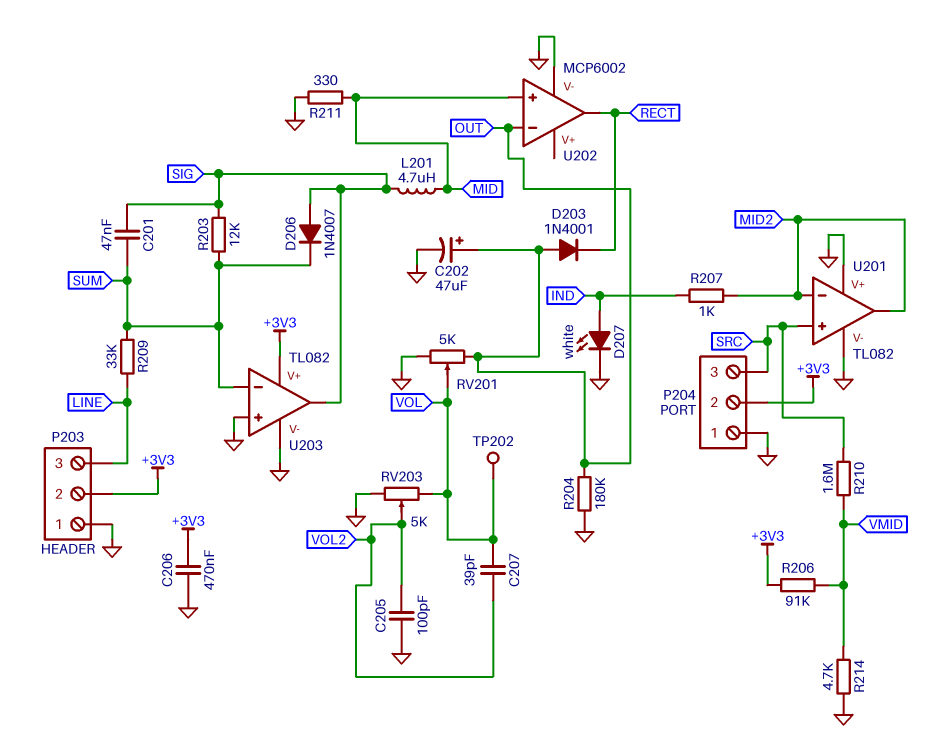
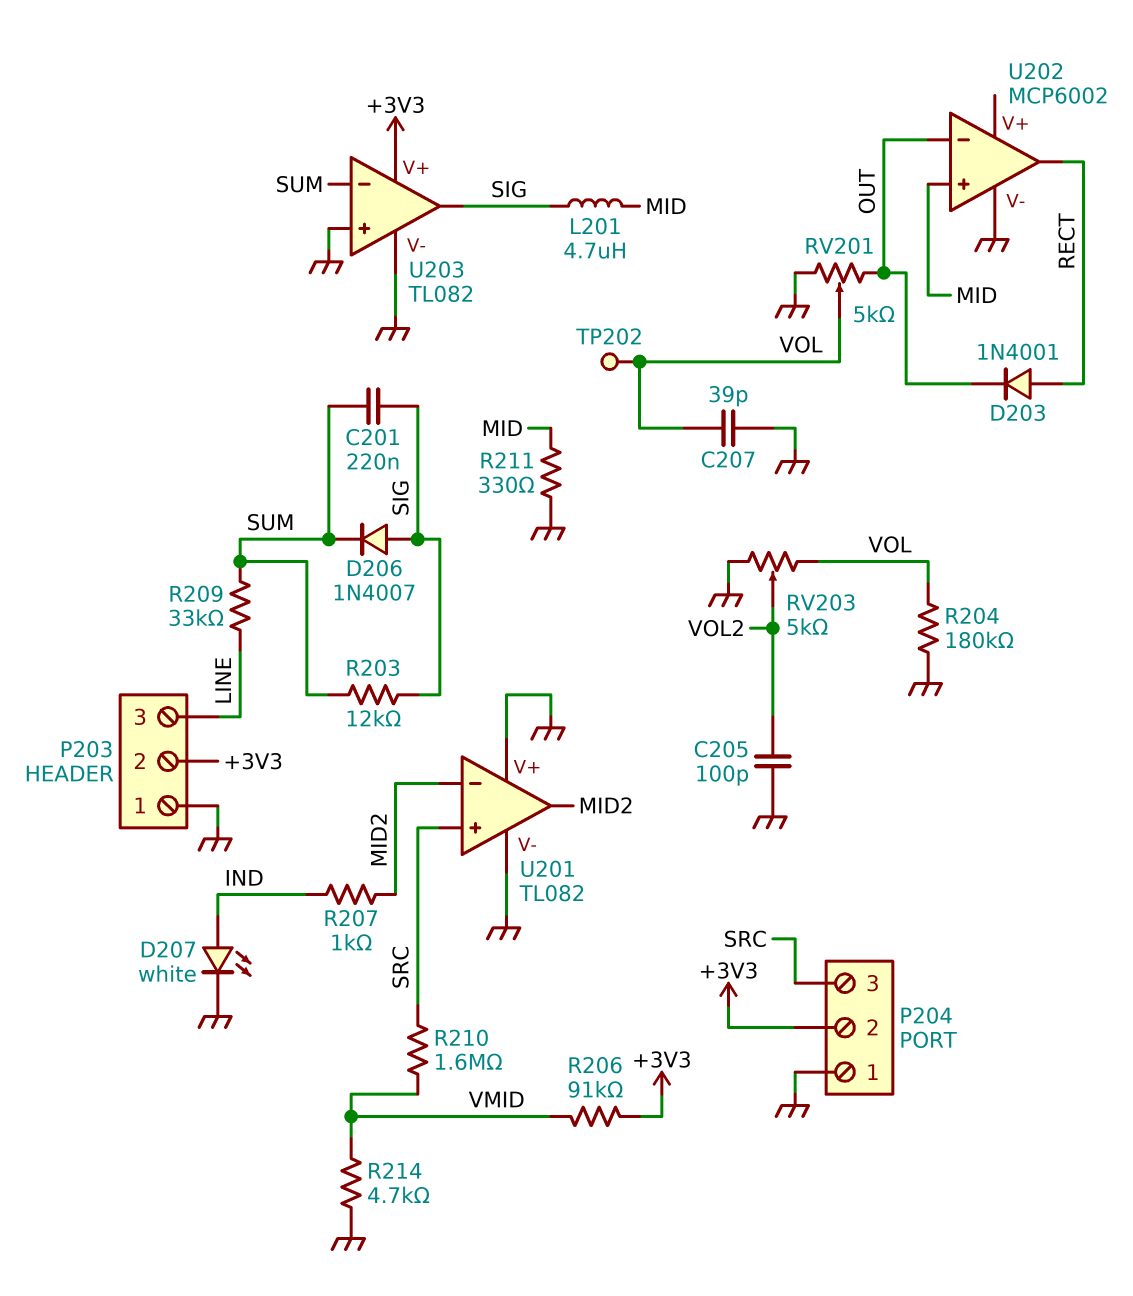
C201: 47nF (SIG, SUM) -> 220nF (SIG, SUM)
C202: 47uF (plus OUT, minus GND) -> none
C206: 470nF (+3V3, GND) -> none
C207: 39pF (VOL, VOL2) -> 39pF (GND, VOL)
D203: diode 1N4001 (A OUT, K RECT) -> diode 1N4001 (A RECT, K OUT)
R204: 180k (GND, OUT) -> 180k (GND, VOL)

